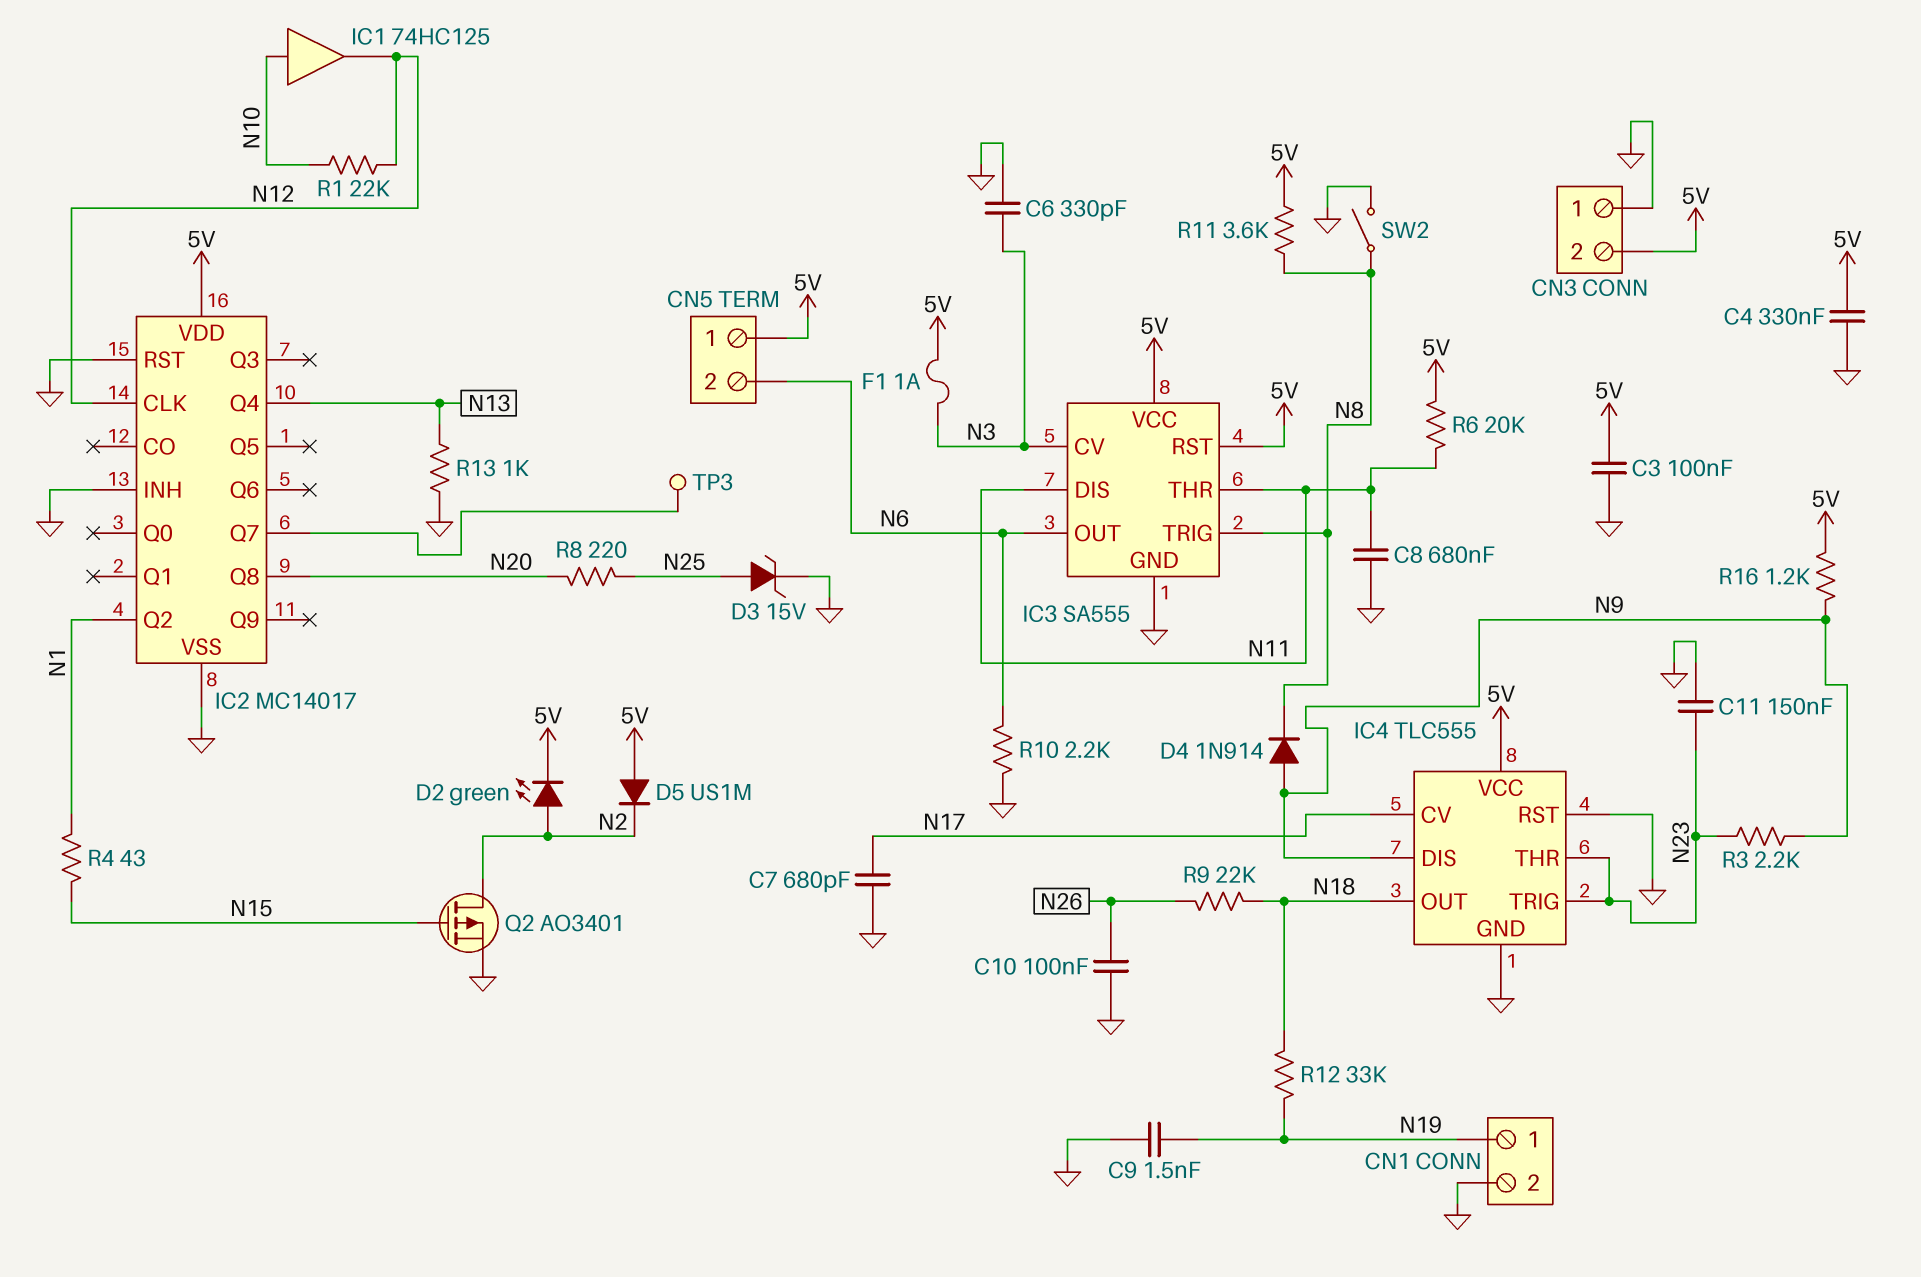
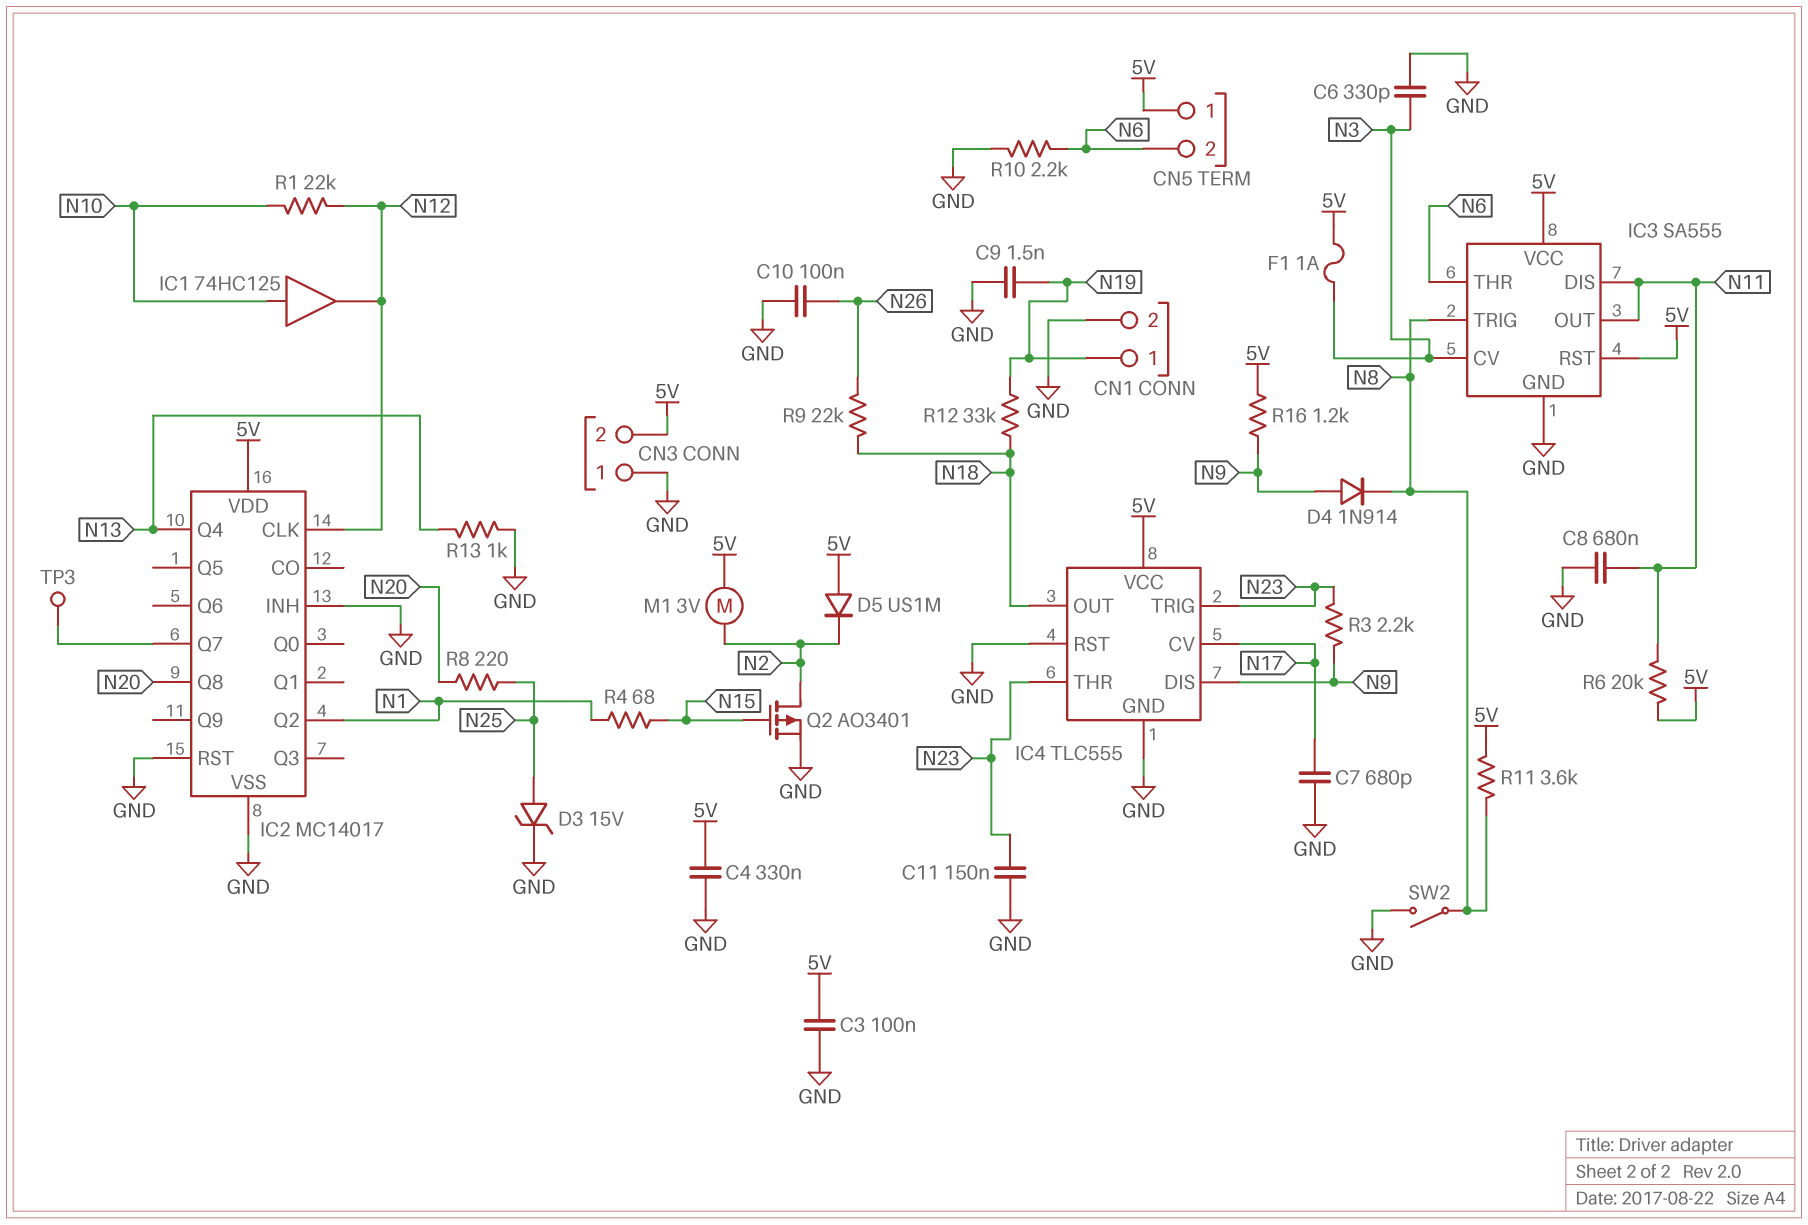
D2: LED green (A N2, K 5V) -> none
IC3 pin OUT: N6 -> N11
IC3 pin THR: N11 -> N6
M1: none -> motor 3V (5V, N2)
R4: 43 (N1, N15) -> 68 (N1, N15)

